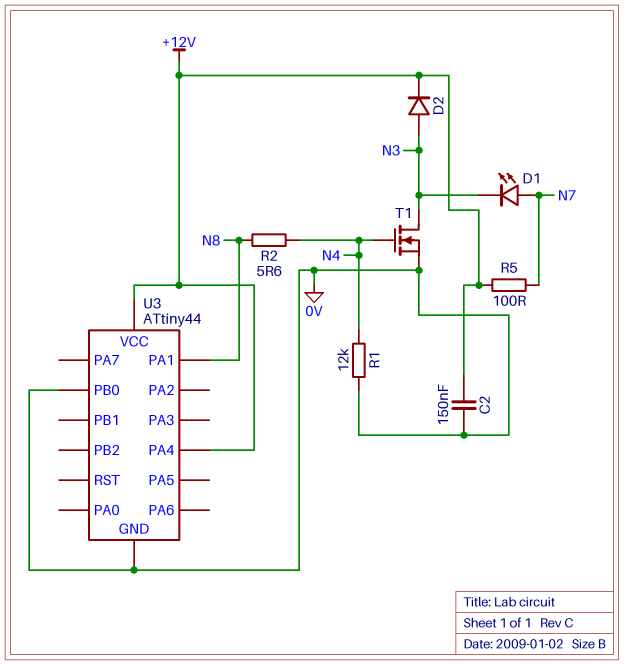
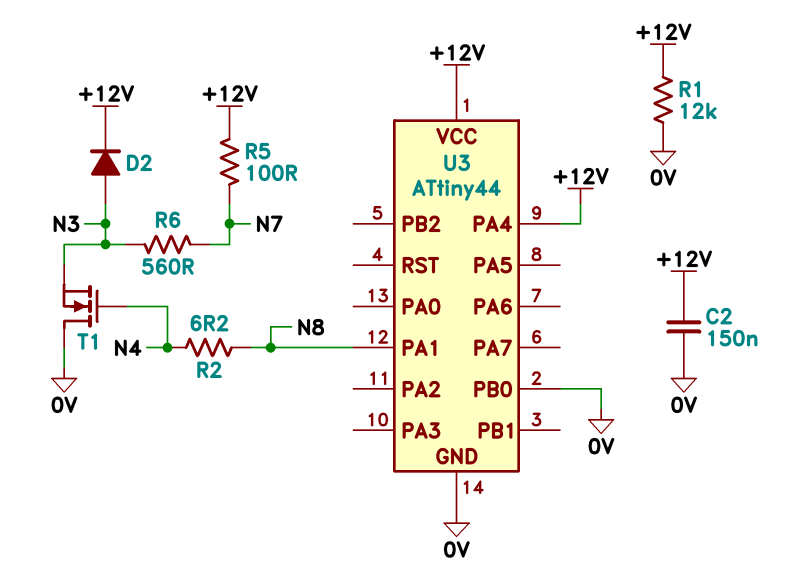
D1: LED (A N7, K N3) -> none
R1: 12k (0V, N4) -> 12k (+12V, 0V)
R2: 5.6 (N4, N8) -> 6.2 (N4, N8)
R6: none -> 560 (N3, N7)
T1: NMOS (G N4, D N3, S 0V) -> NMOS (G N4, D 0V, S N3)

